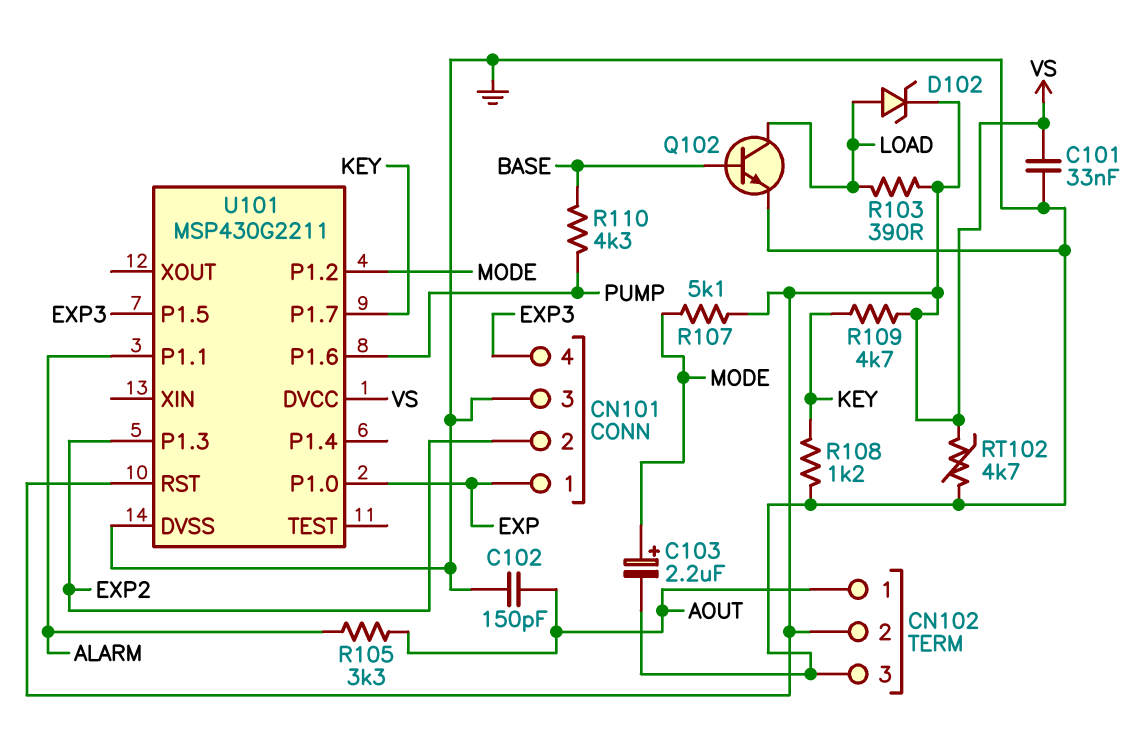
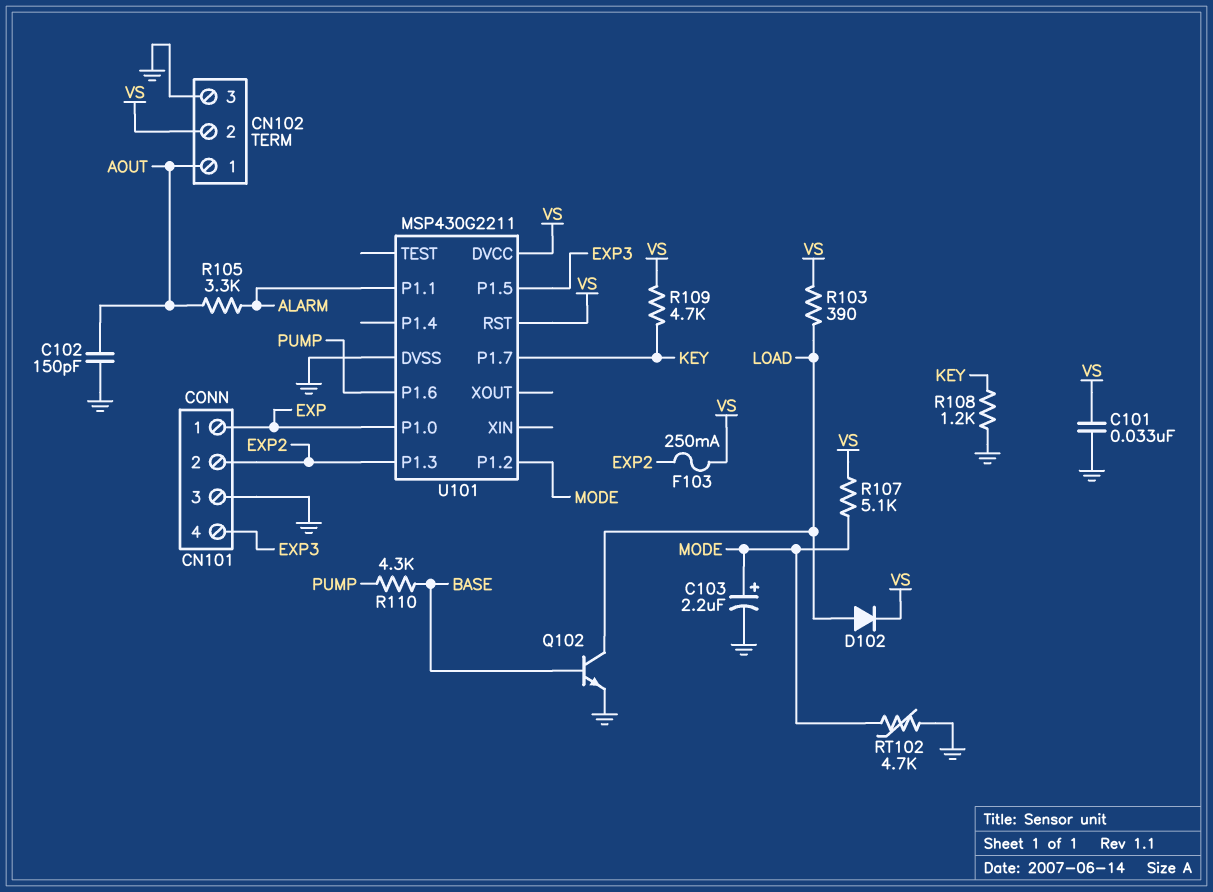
D102: zener (A LOAD, K VS) -> diode (A LOAD, K VS)
F103: none -> 250mA (EXP2, VS)
RT102: 4.7k (GND, VS) -> 4.7k (GND, MODE)

